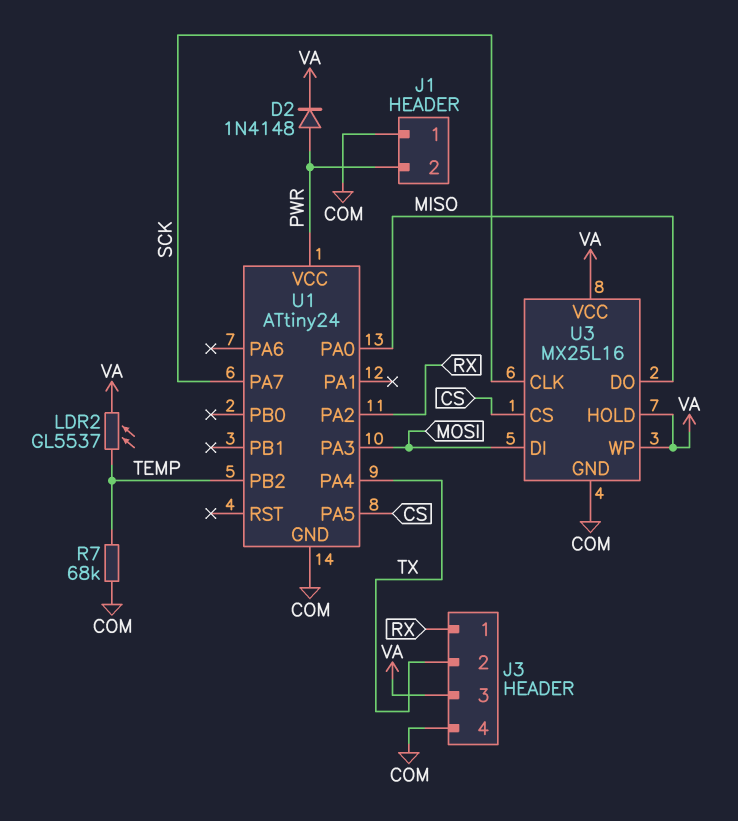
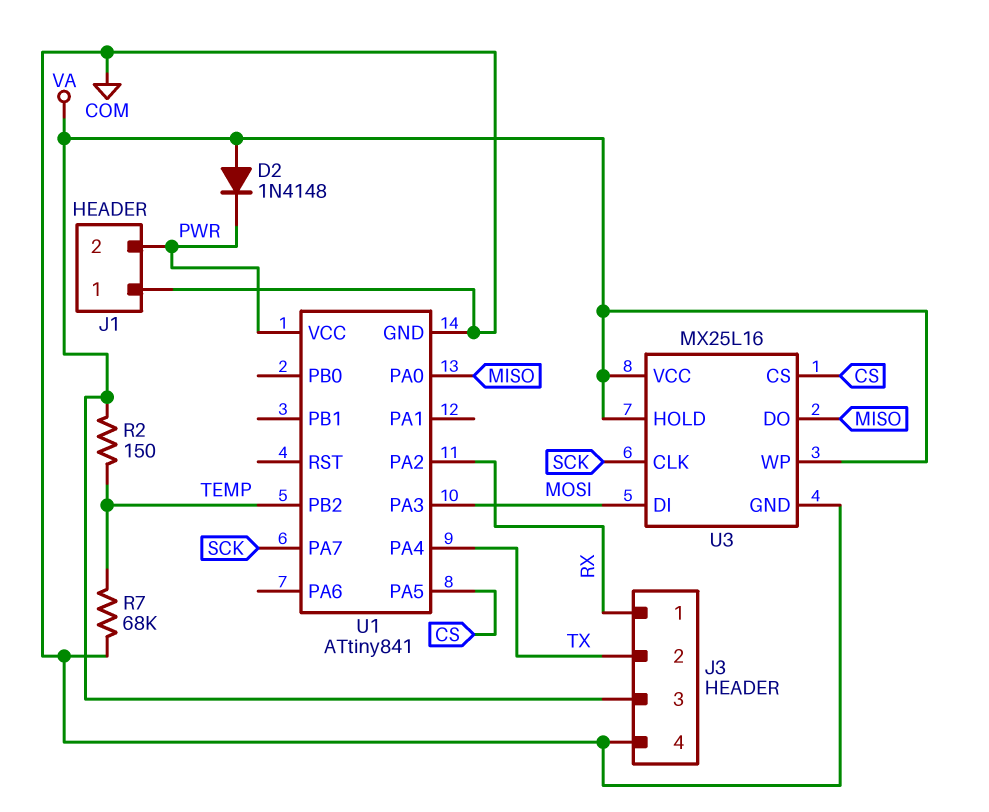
D2: diode 1N4148 (A PWR, K VA) -> diode 1N4148 (A VA, K PWR)
LDR2: GL5537 (TEMP, VA) -> none
R2: none -> 150 (TEMP, VA)
U1: ATtiny24 -> ATtiny841

